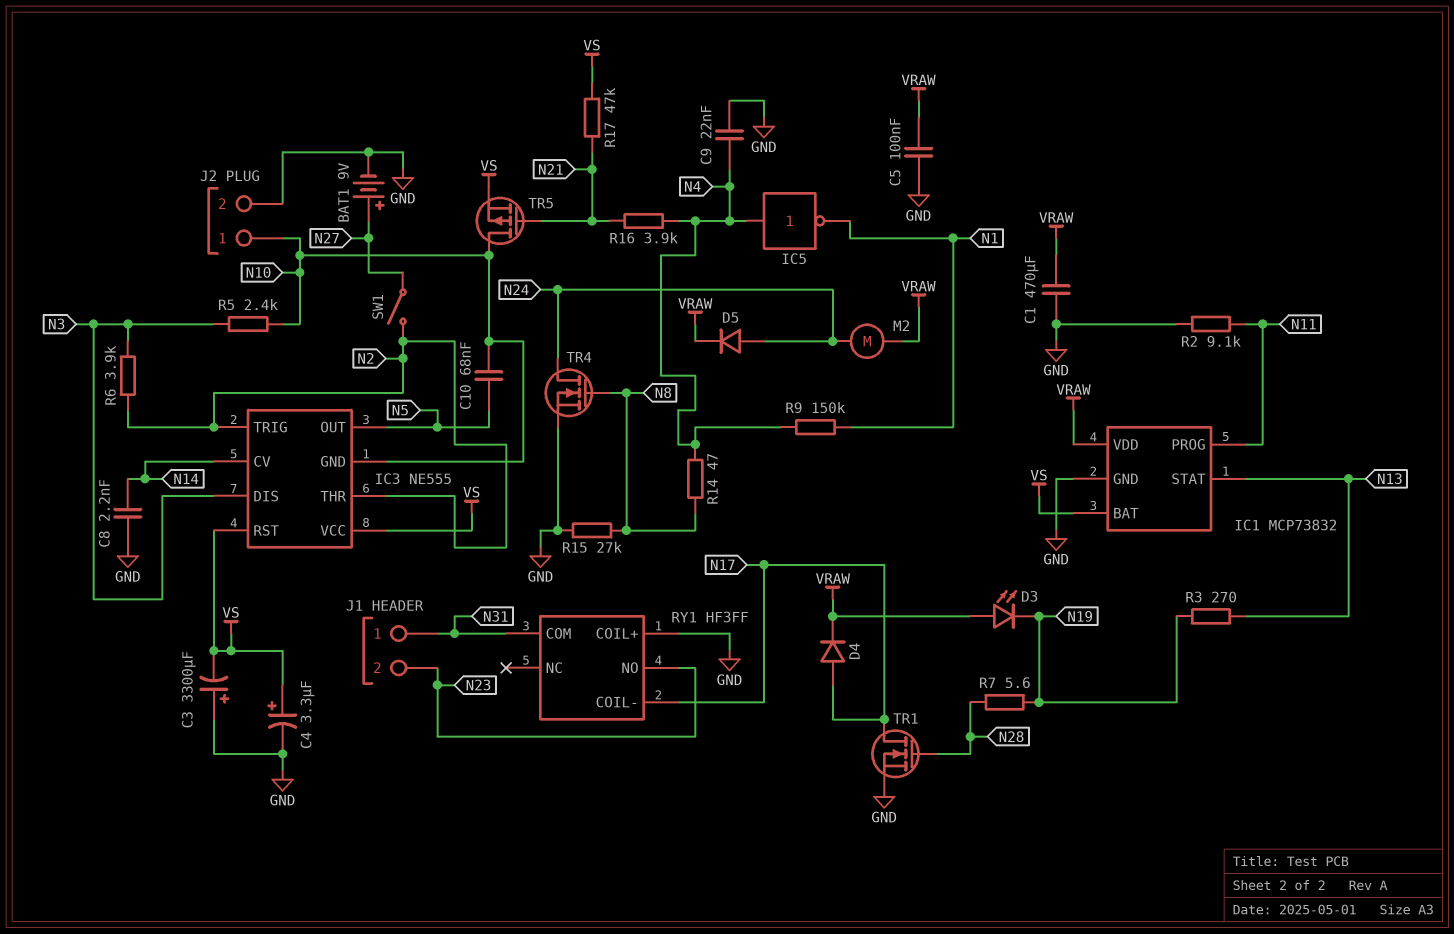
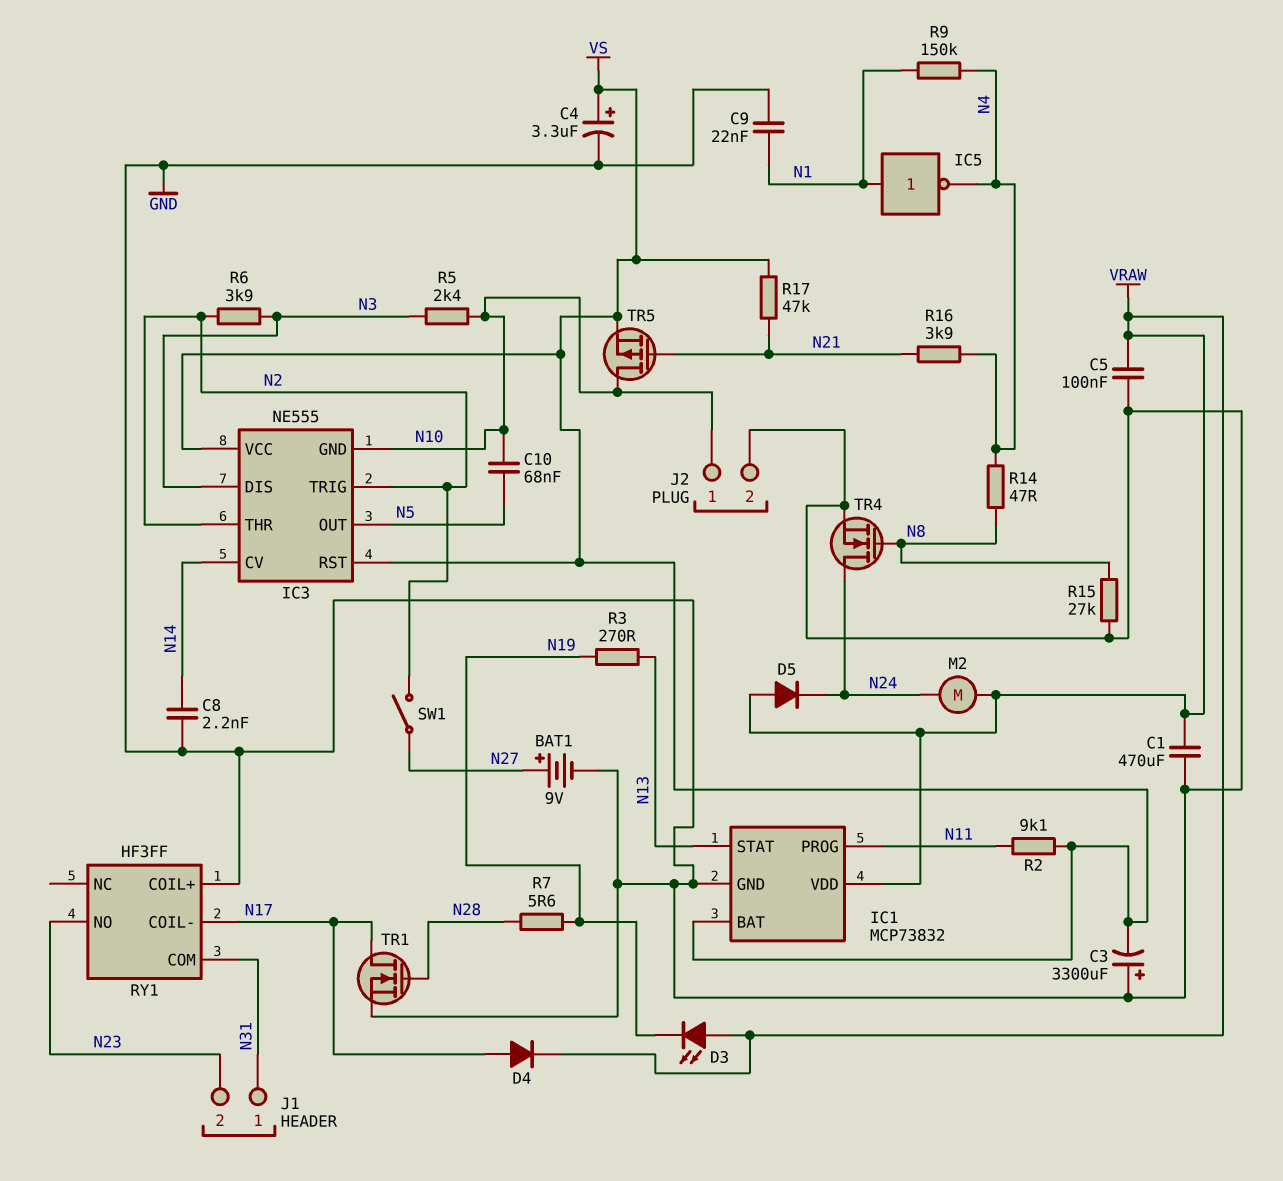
C9: 22nF (GND, N4) -> 22nF (GND, N1)
D5: diode (A N24, K VRAW) -> diode (A VRAW, K N24)
IC5: NOT (in N4, out N1) -> NOT (in N1, out N4)
R2: 9.1k (GND, N11) -> 9.1k (N11, VS)

